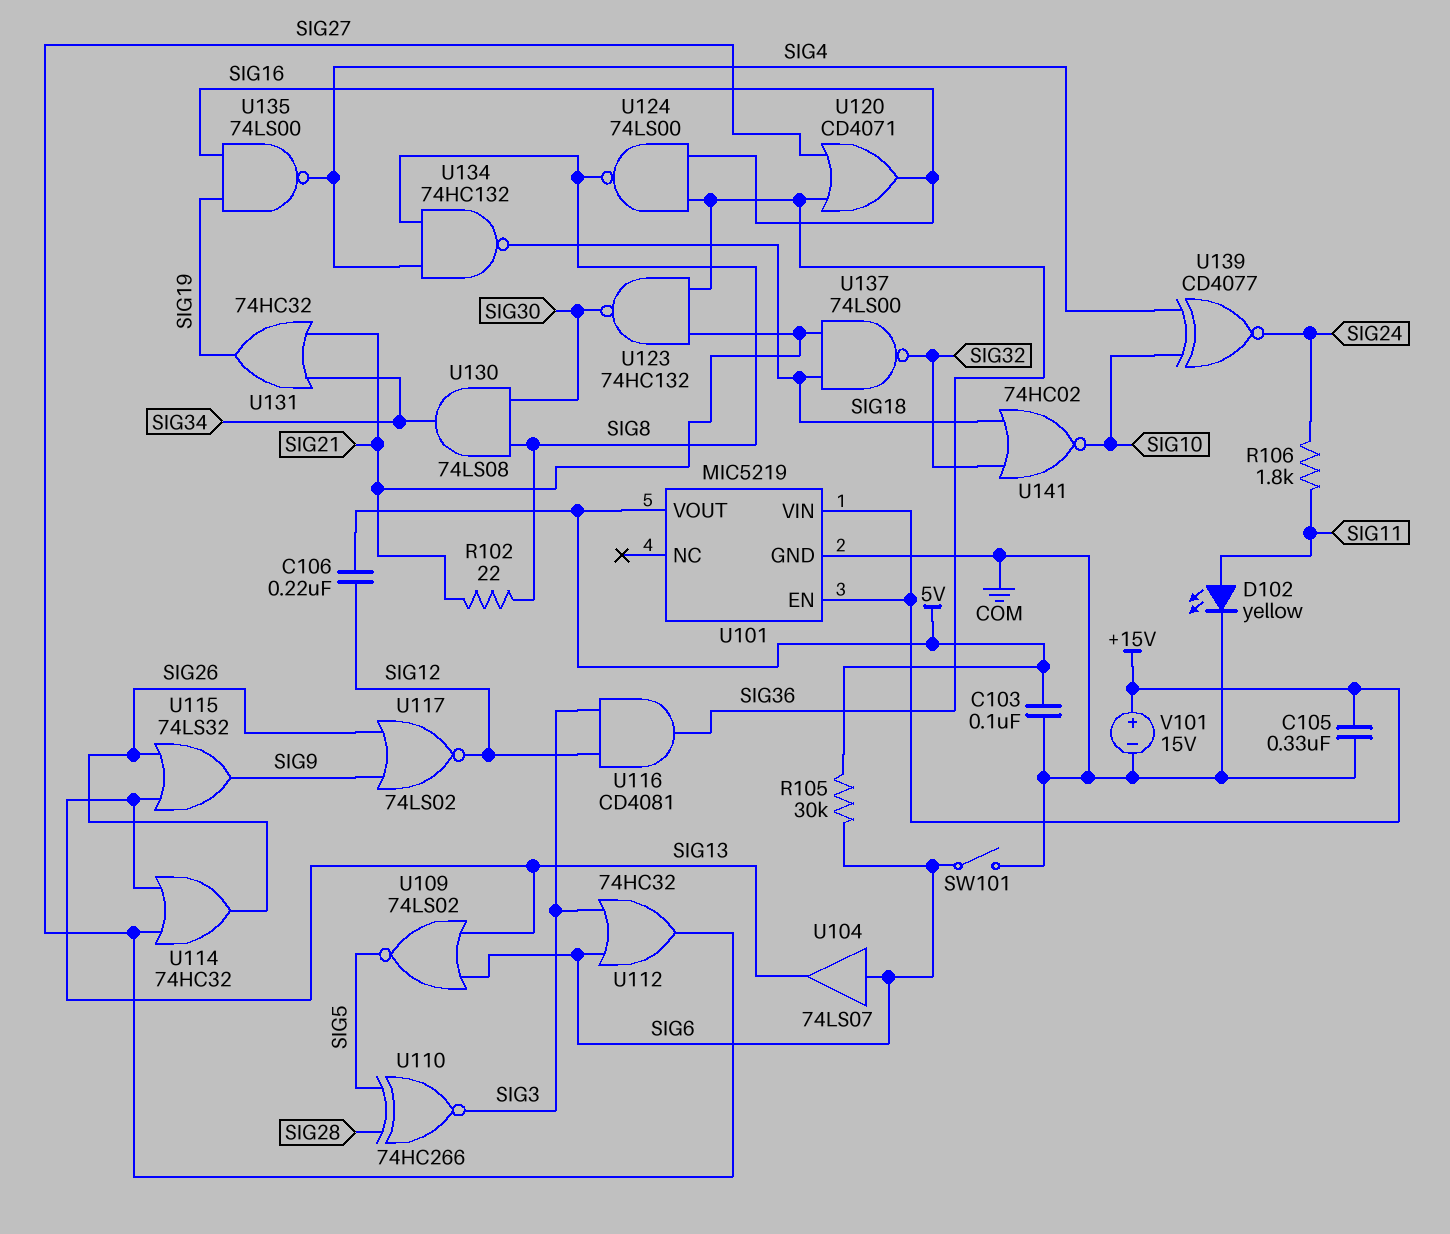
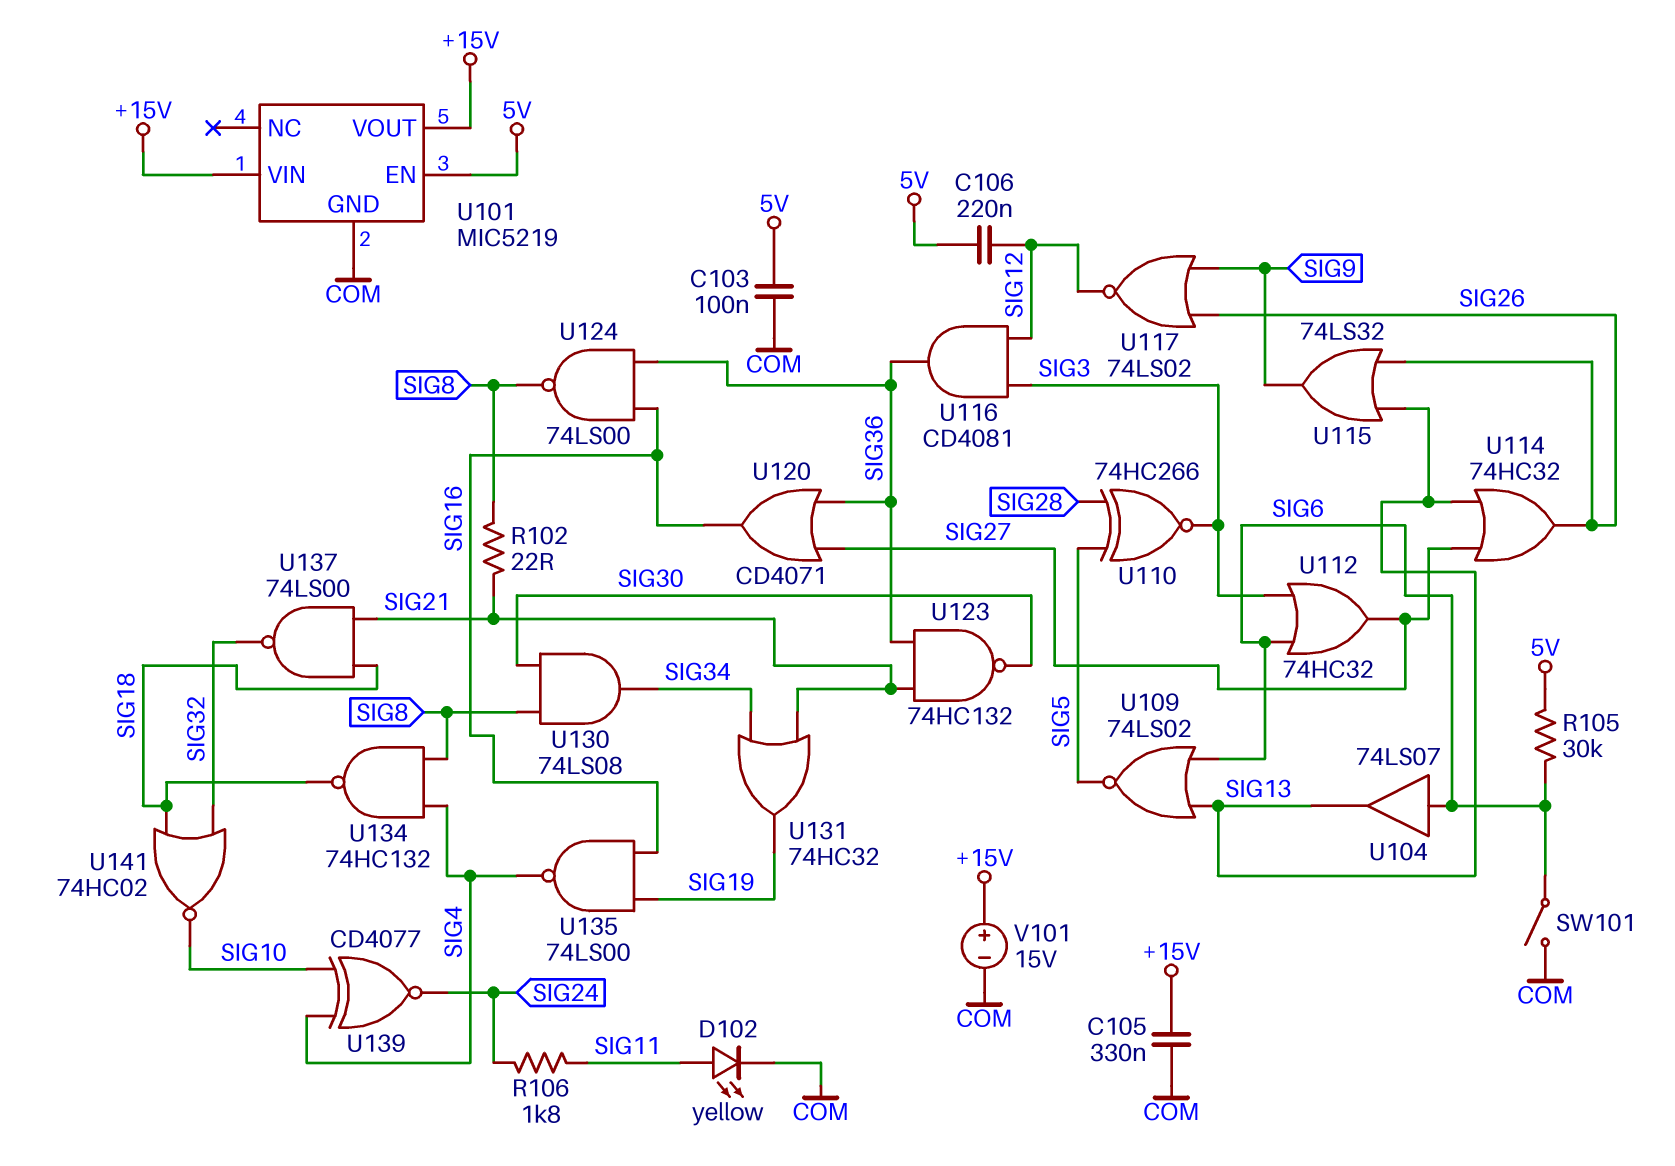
U101 pin EN: +15V -> 5V
U101 pin VOUT: 5V -> +15V

